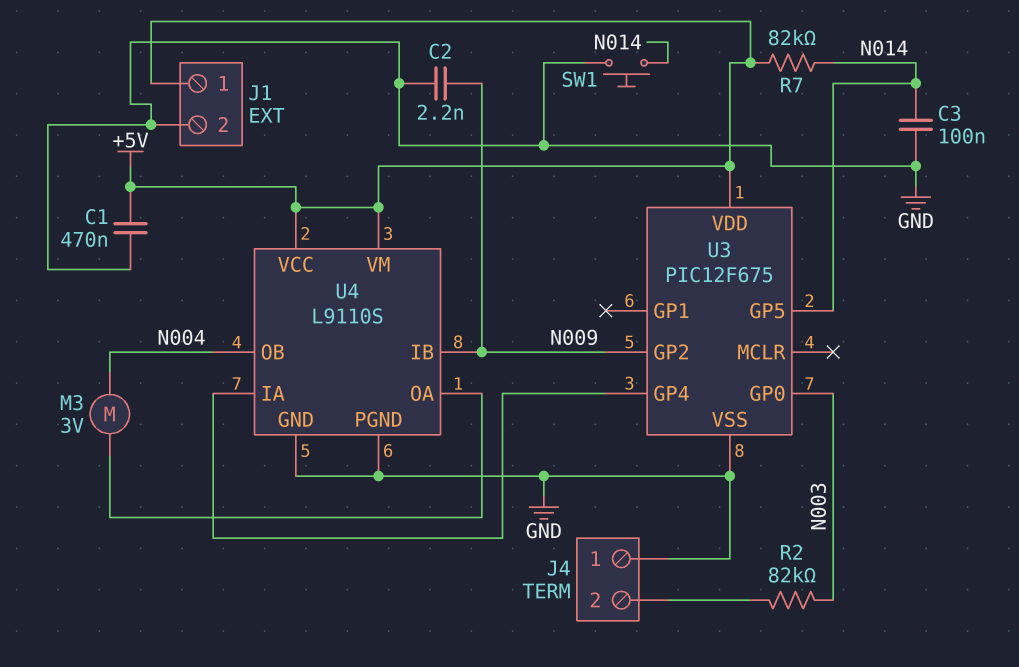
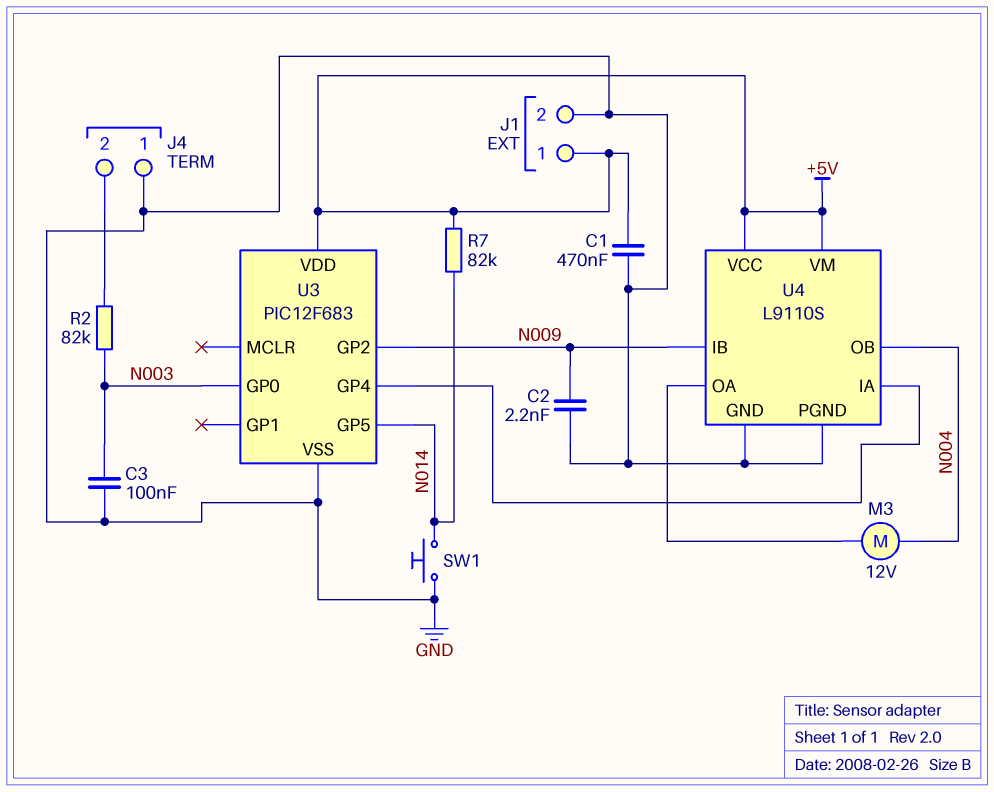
C3: 100nF (GND, N014) -> 100nF (GND, N003)
M3: motor 3V (N004, U4/OA) -> motor 12V (N004, U4/OA)
U3: PIC12F675 -> PIC12F683

